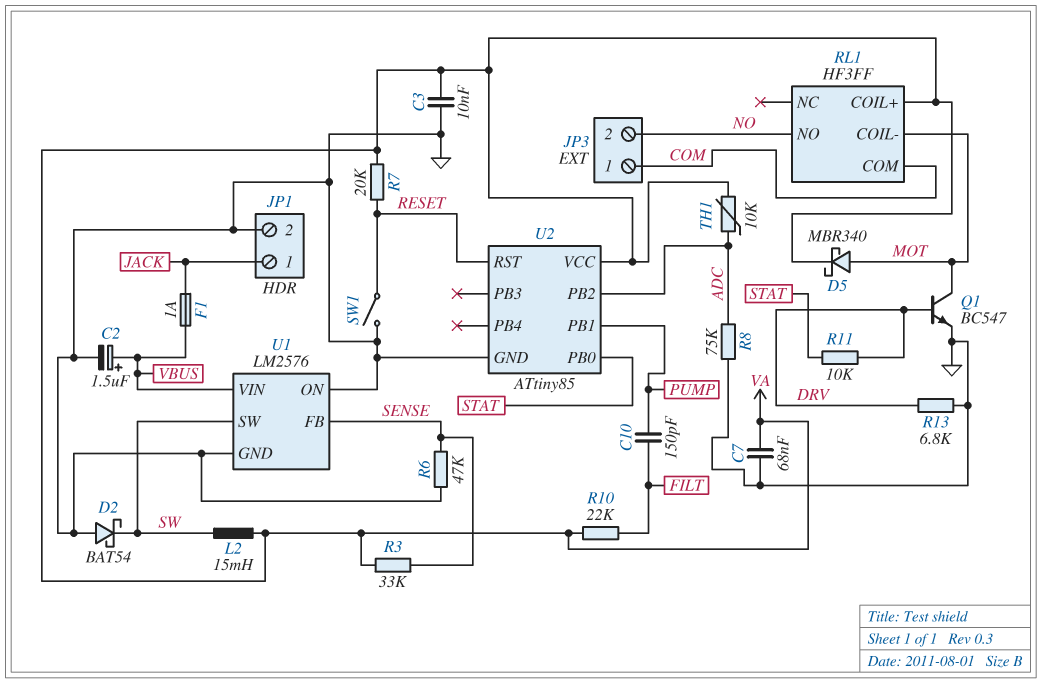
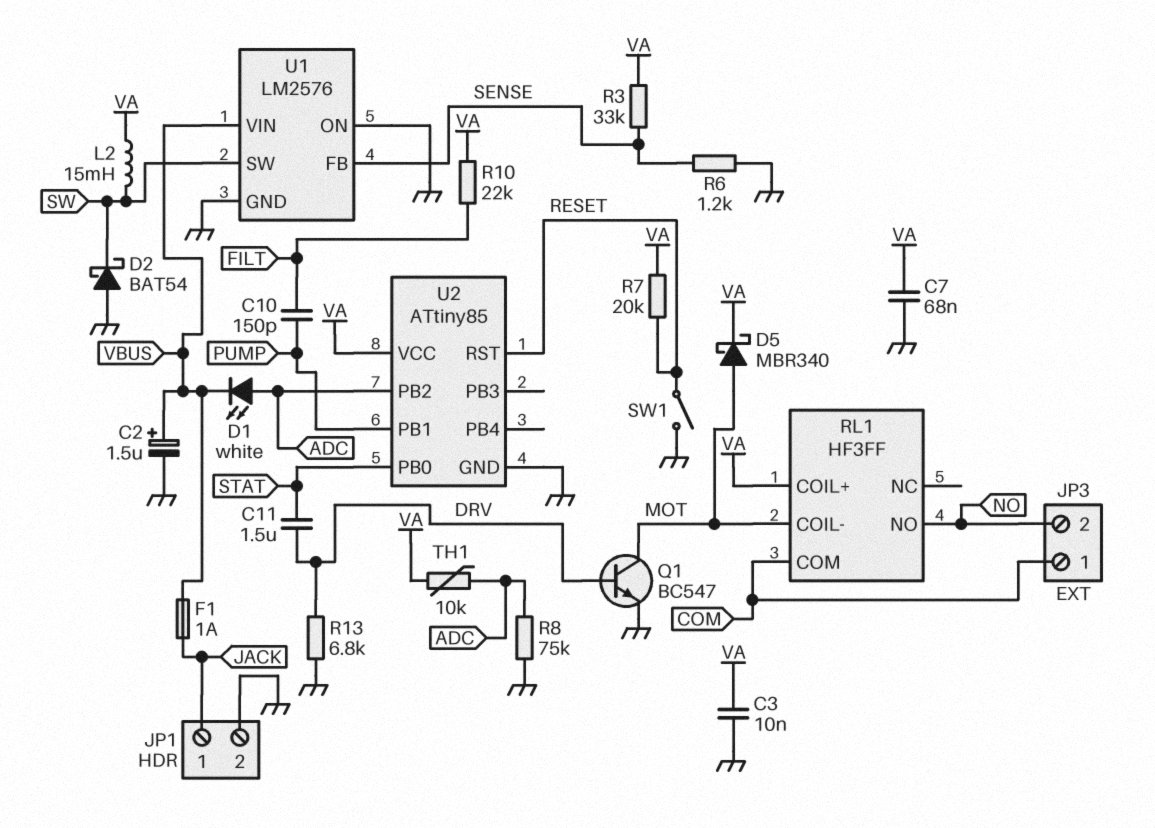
C11: none -> 1.5uF (DRV, STAT)
D1: none -> LED white (A ADC, K VBUS)
R6: 47k (GND, SENSE) -> 1.2k (GND, SENSE)
R11: 10k (DRV, STAT) -> none

